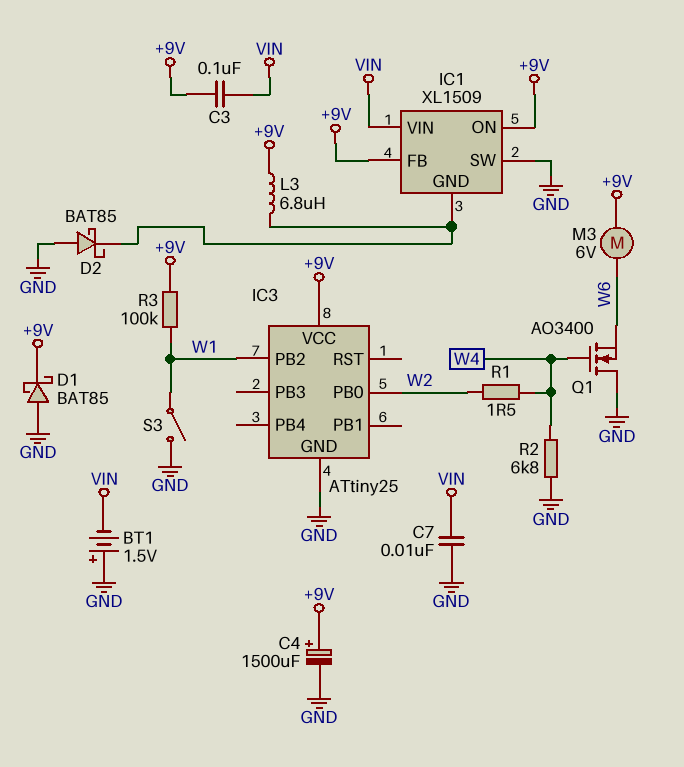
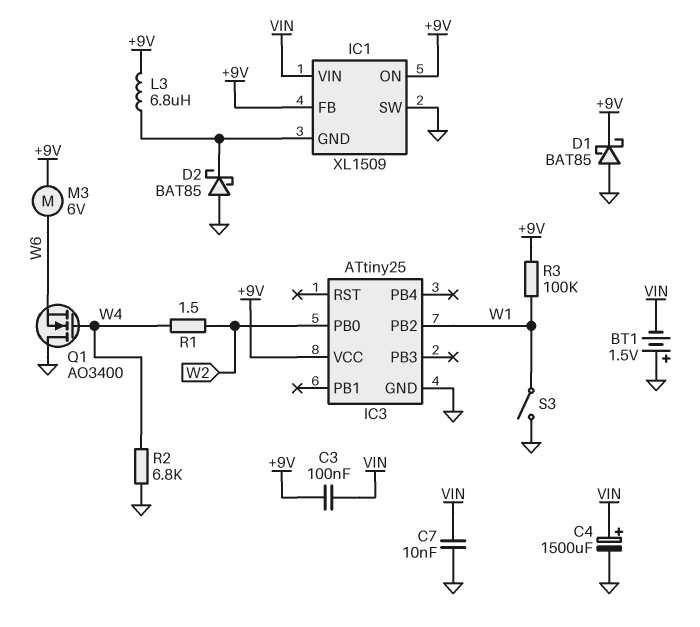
C4: 1500uF (plus +9V, minus GND) -> 1500uF (plus VIN, minus GND)

